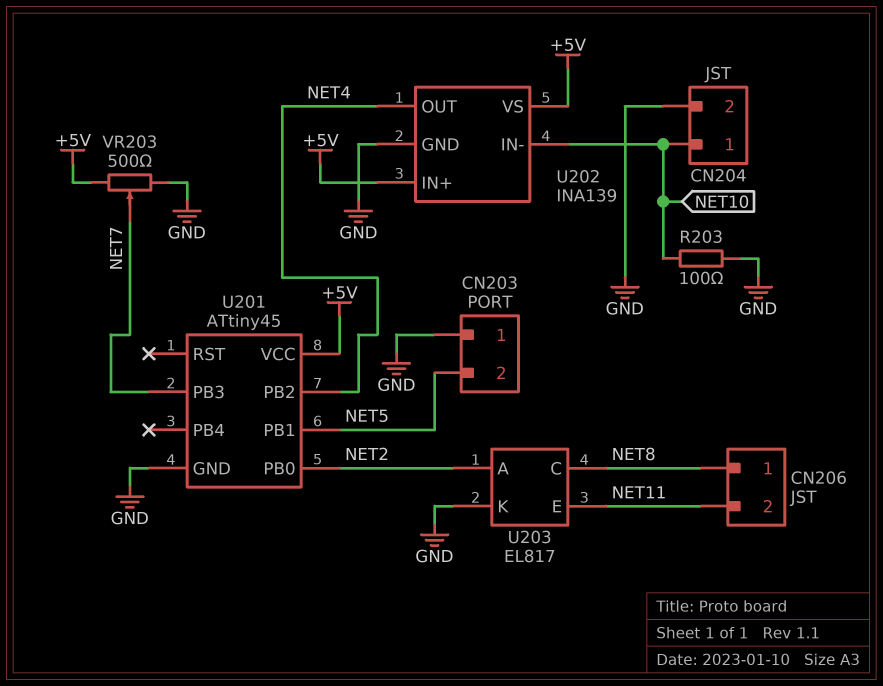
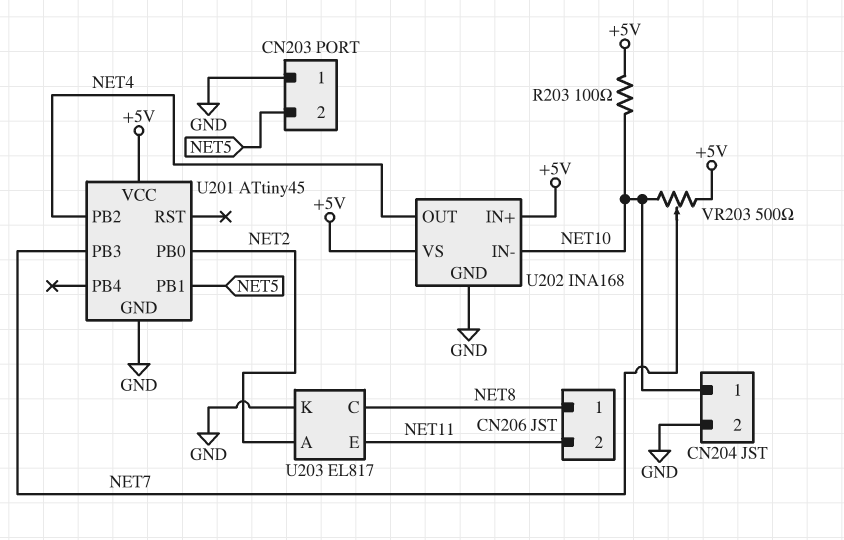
R203: 100 (GND, NET10) -> 100 (+5V, NET10)
U202: INA139 -> INA168
VR203: 500 (+5V, GND, wiper NET7) -> 500 (+5V, NET10, wiper NET7)

